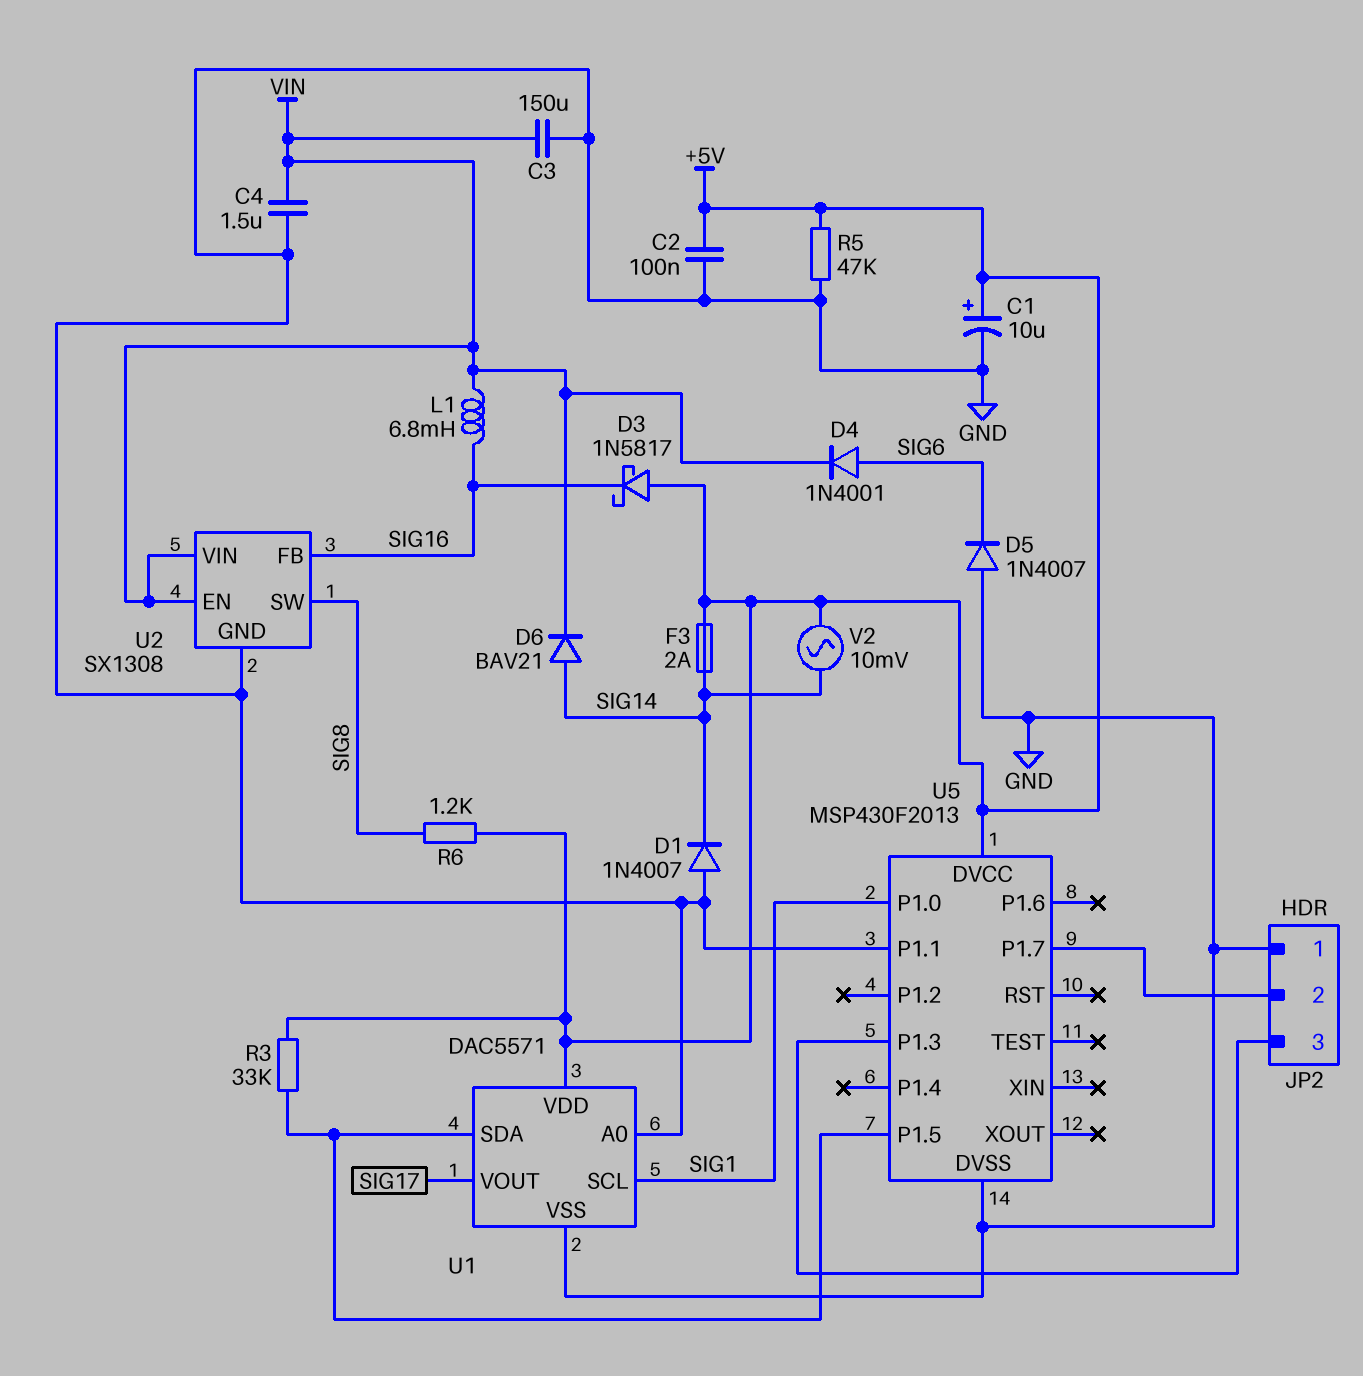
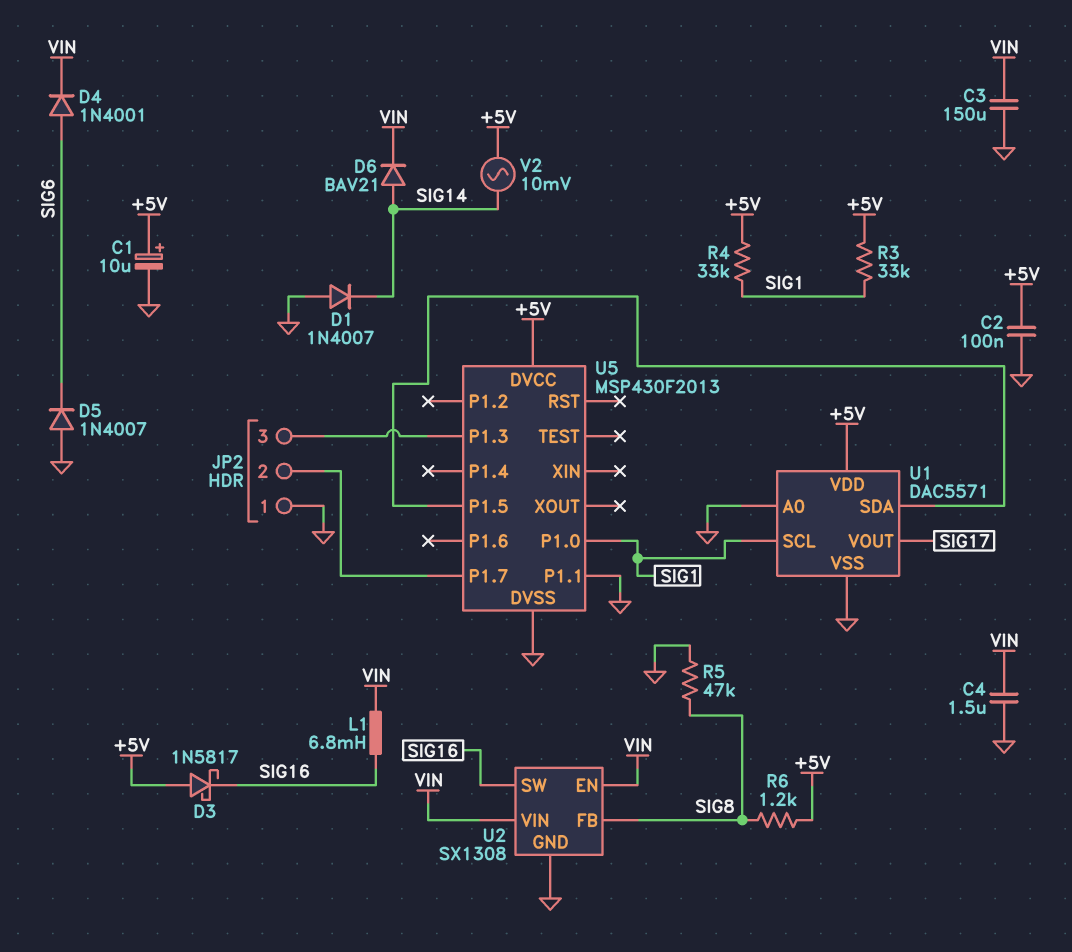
F3: 2A (+5V, SIG14) -> none
R3: 33k (+5V, U1/SDA) -> 33k (+5V, SIG1)
R4: none -> 33k (+5V, SIG1)
R5: 47k (+5V, GND) -> 47k (GND, SIG8)
U2 pin FB: SIG16 -> SIG8
U2 pin SW: SIG8 -> SIG16

